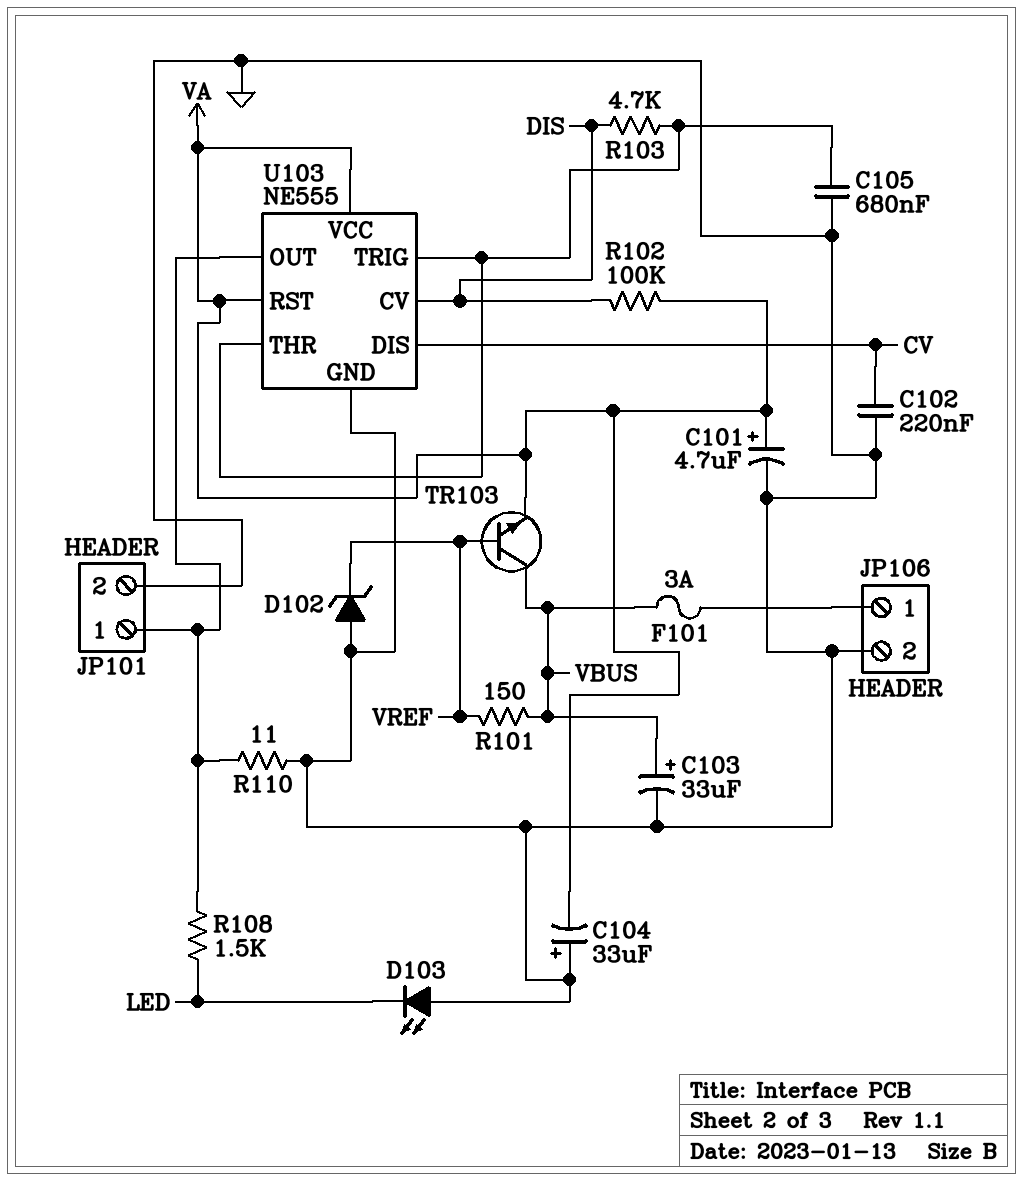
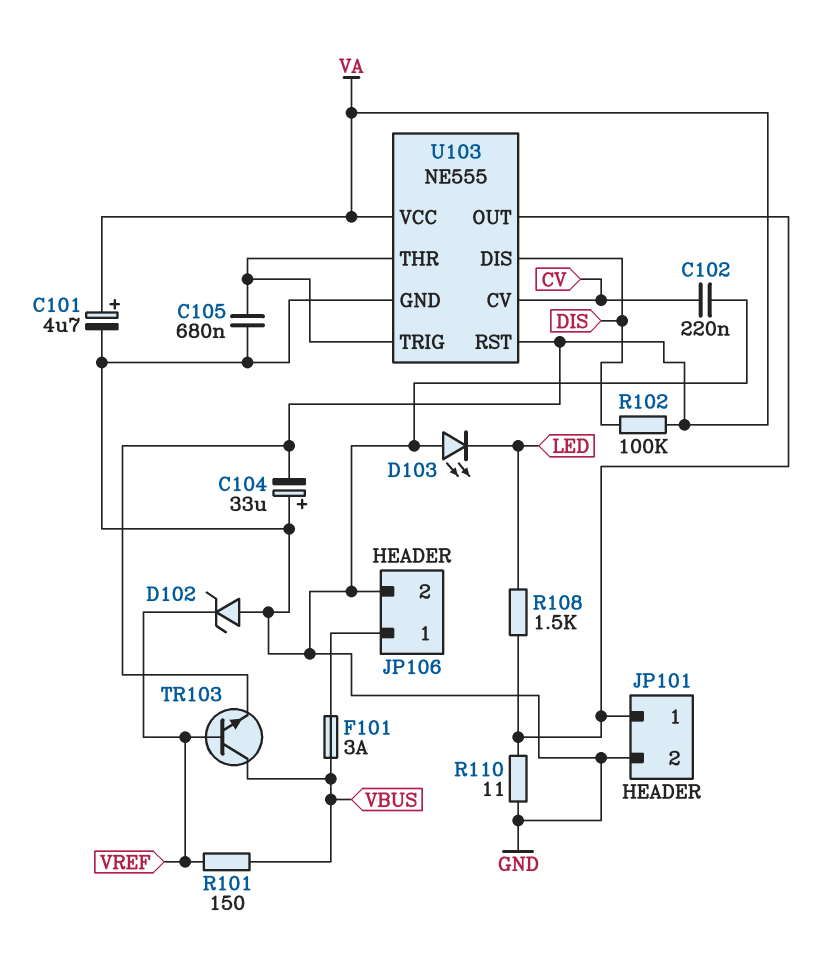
C103: 33uF (plus VBUS, minus GND) -> none
R103: 4.7k (DIS, U103/THR) -> none
U103 pin CV: DIS -> CV
U103 pin DIS: CV -> DIS

